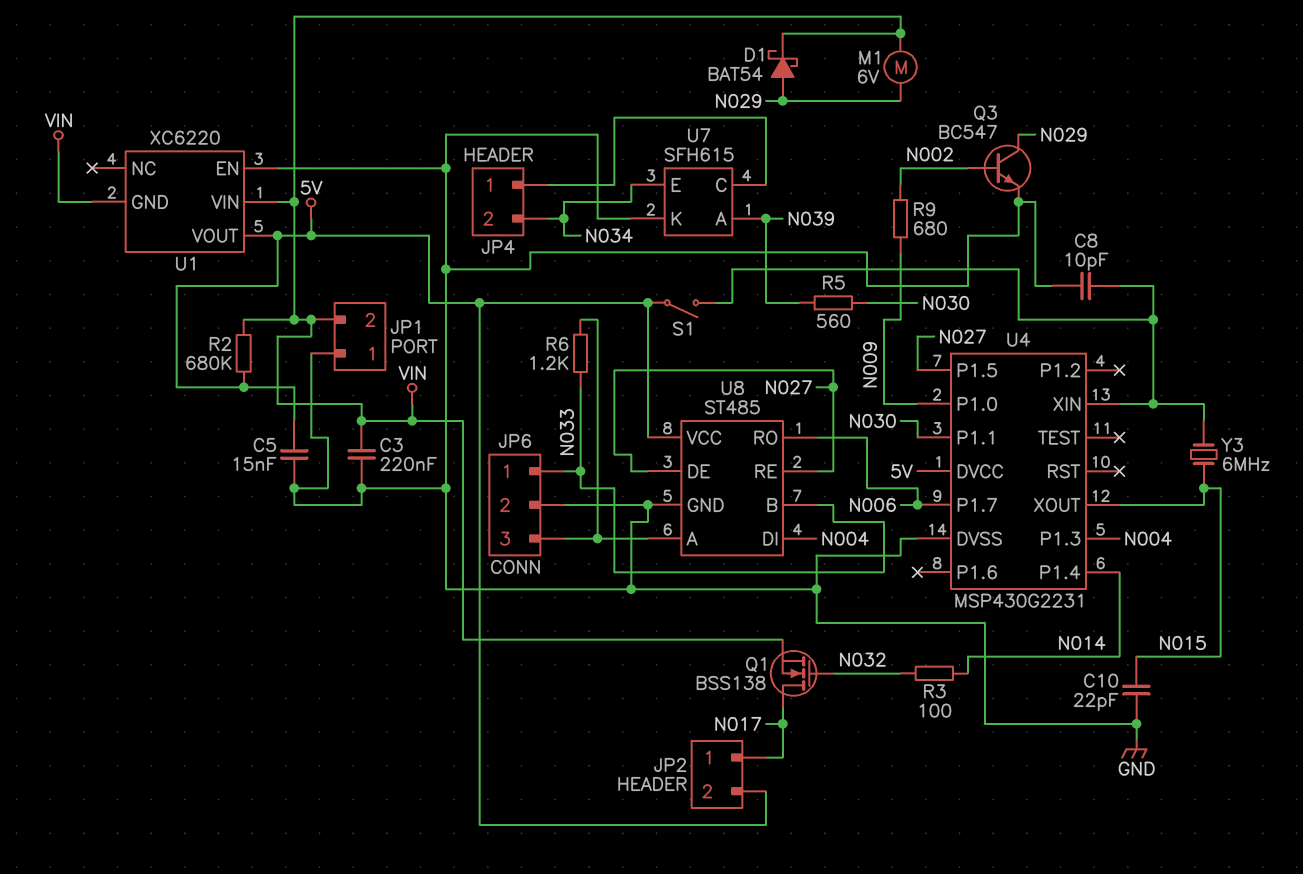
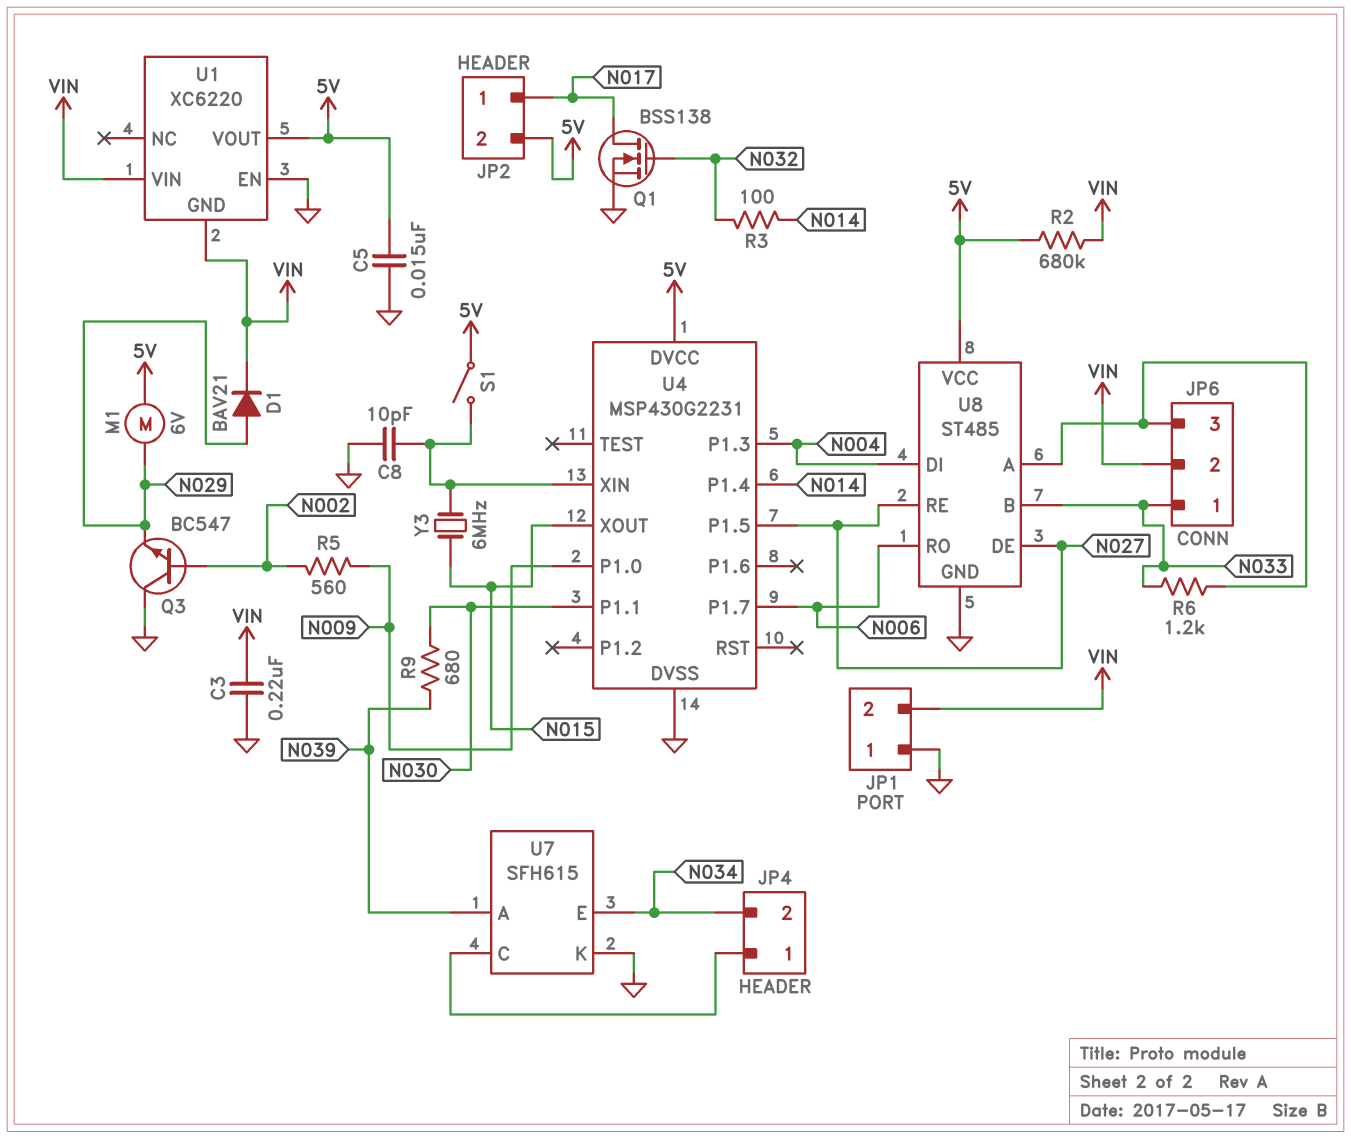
C10: 22pF (GND, N015) -> none
D1: schottky BAT54 (A N029, K VIN) -> diode BAV21 (A N029, K VIN)
JP6 pin 2: GND -> VIN
M1: motor 6V (N029, VIN) -> motor 6V (5V, N029)
Q1: NMOS BSS138 (G N032, D N017, S VIN) -> NMOS BSS138 (G N032, D N017, S GND)
Q3: NPN BC547 (B N002, C N029, E GND) -> NPN BC547 (B N002, C GND, E N029)
R5: 560 (N030, N039) -> 560 (N002, N009)
R9: 680 (N002, N009) -> 680 (N030, N039)

